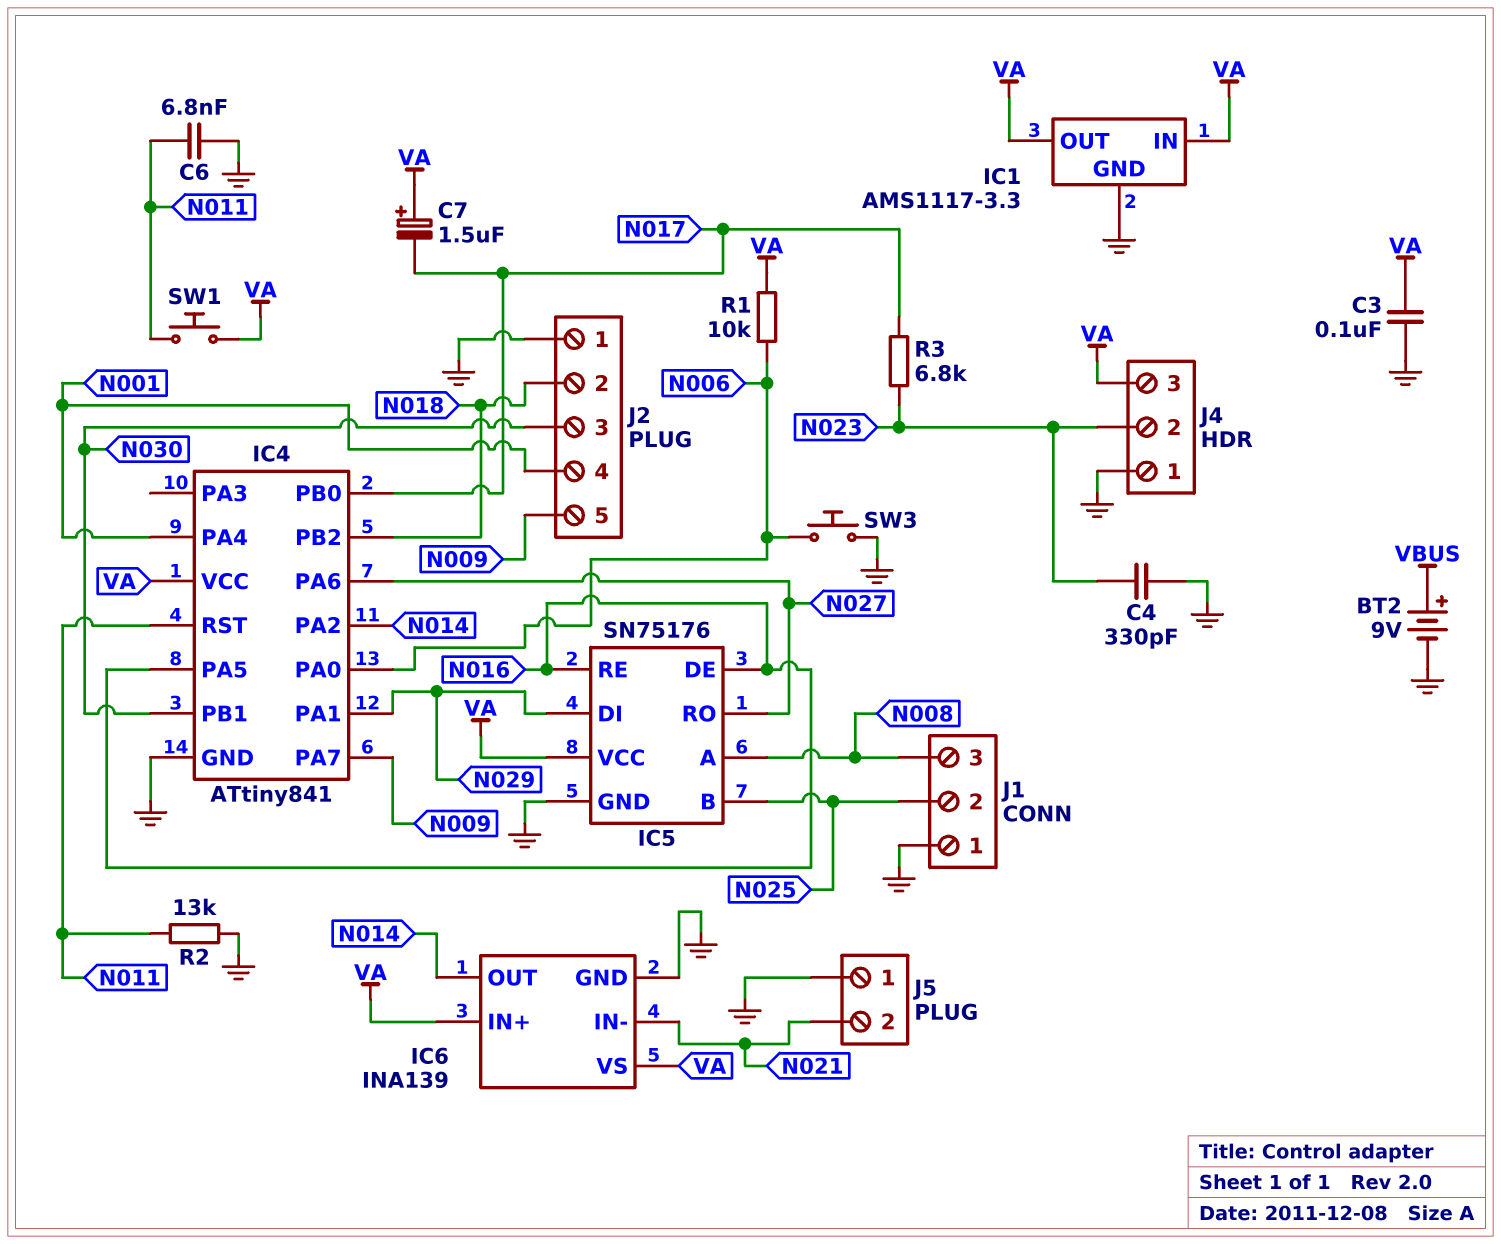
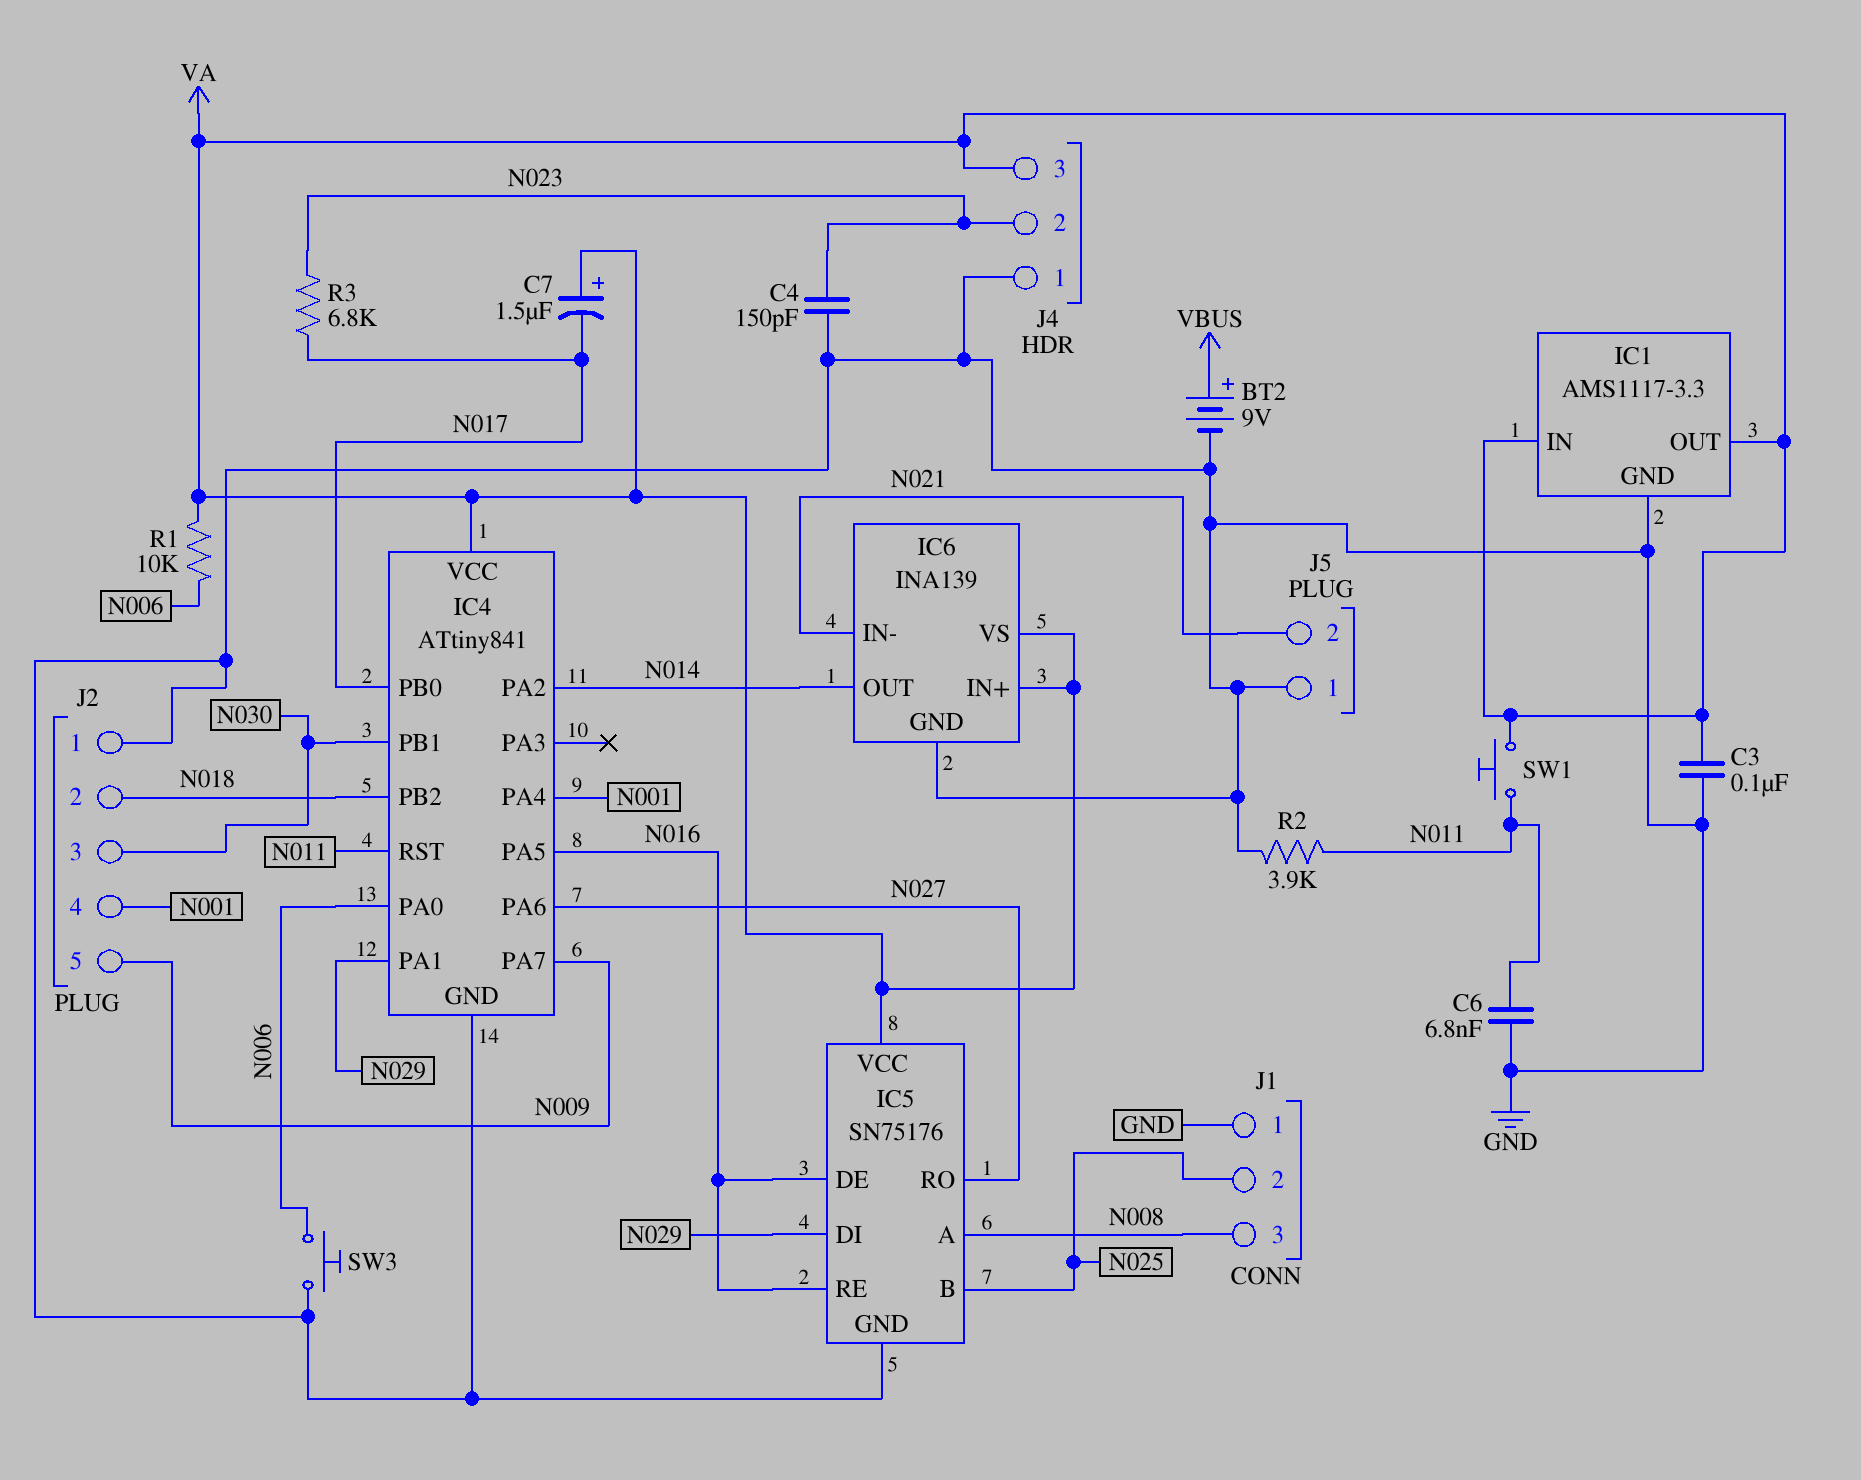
C4: 330pF (GND, N023) -> 150pF (GND, N023)
R2: 13k (GND, N011) -> 3.9k (GND, N011)

